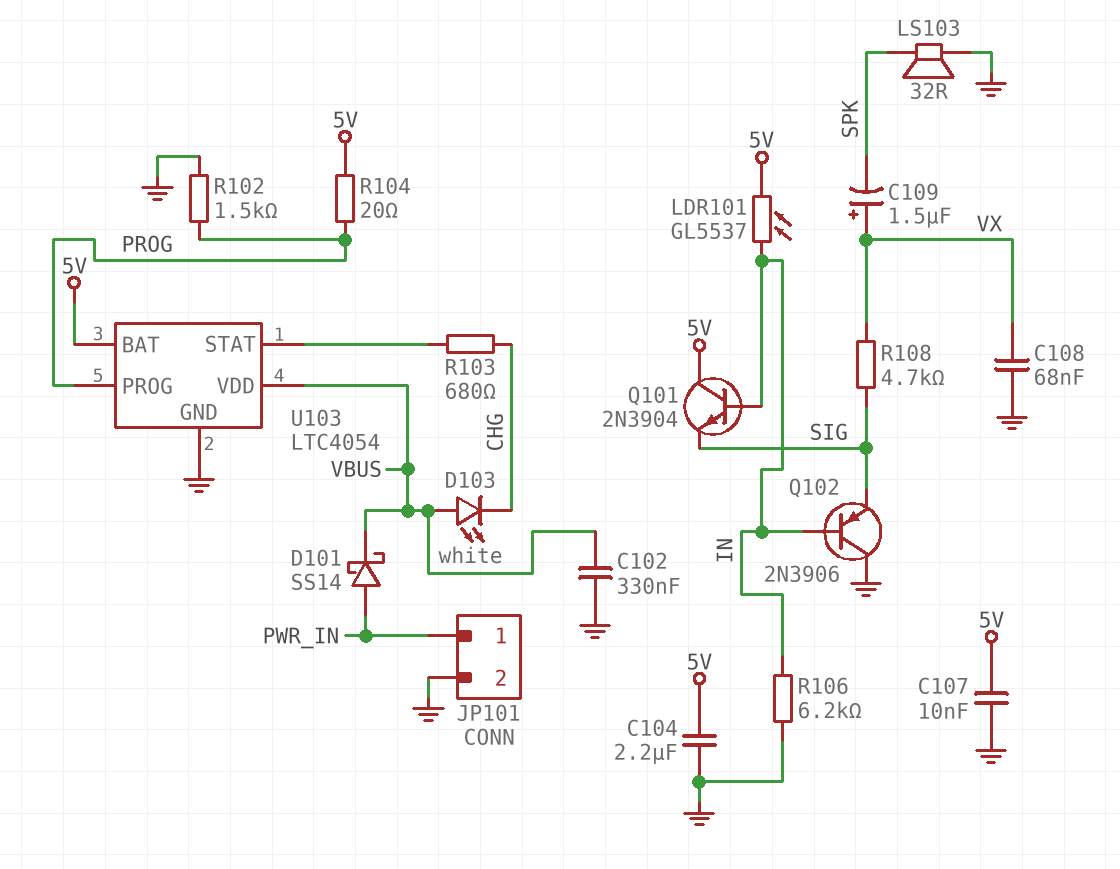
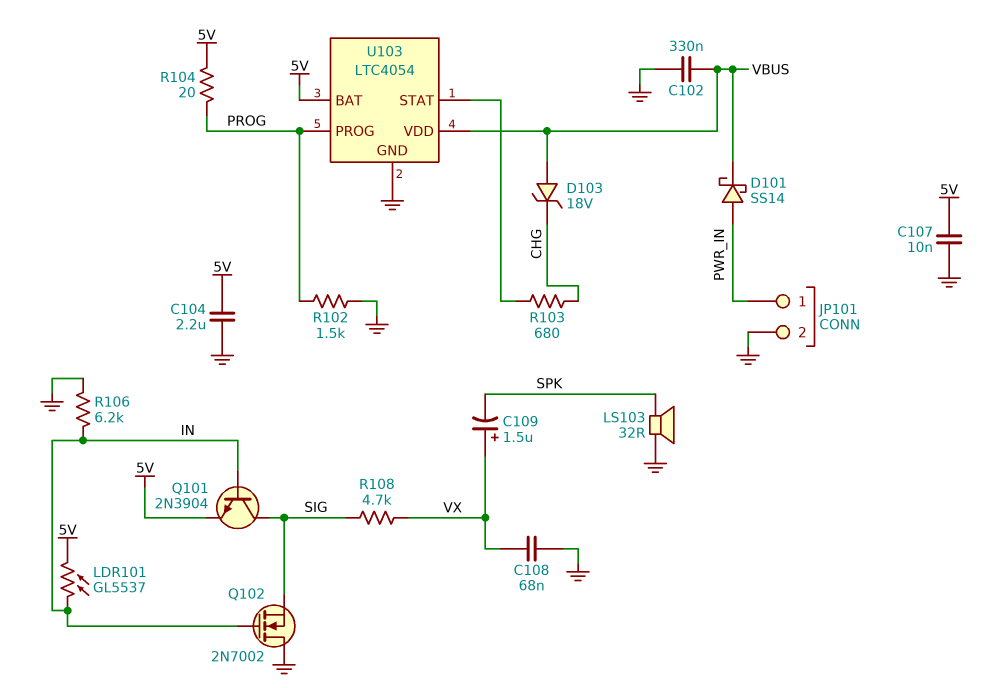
D103: LED white (A VBUS, K CHG) -> zener 18V (A VBUS, K CHG)
Q101: NPN 2N3904 (B IN, C 5V, E SIG) -> NPN 2N3904 (B IN, C SIG, E 5V)
Q102: PNP 2N3906 (B IN, C GND, E SIG) -> NMOS 2N7002 (G IN, D GND, S SIG)

